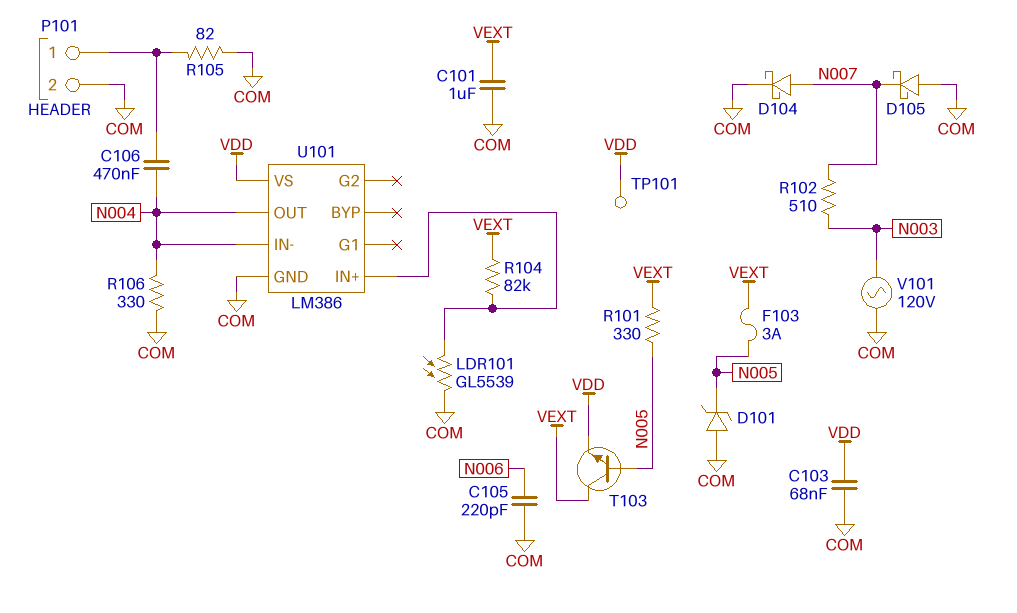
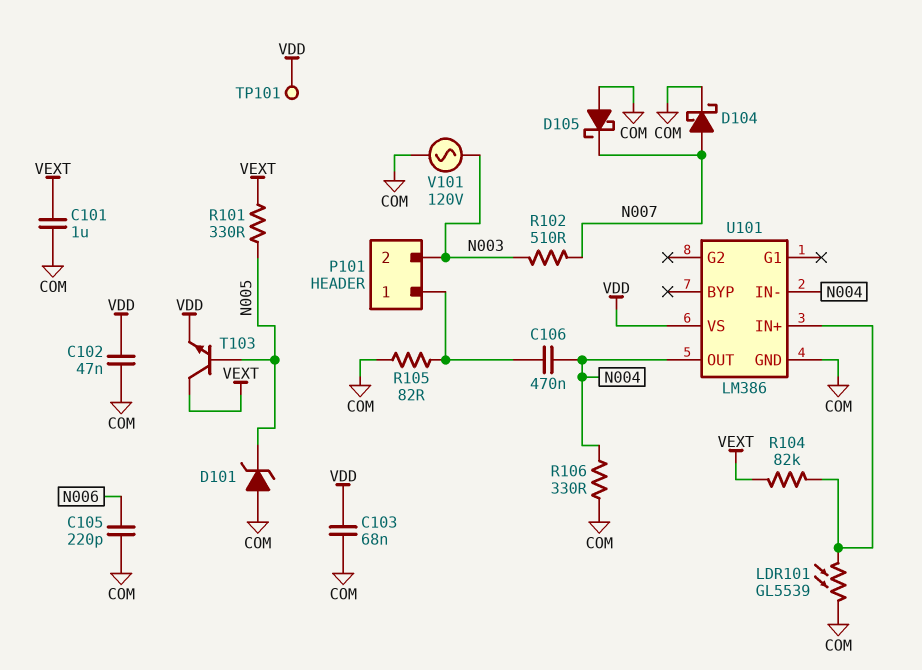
C102: none -> 47nF (COM, VDD)
F103: 3A (N005, VEXT) -> none
P101 pin 2: COM -> N003

